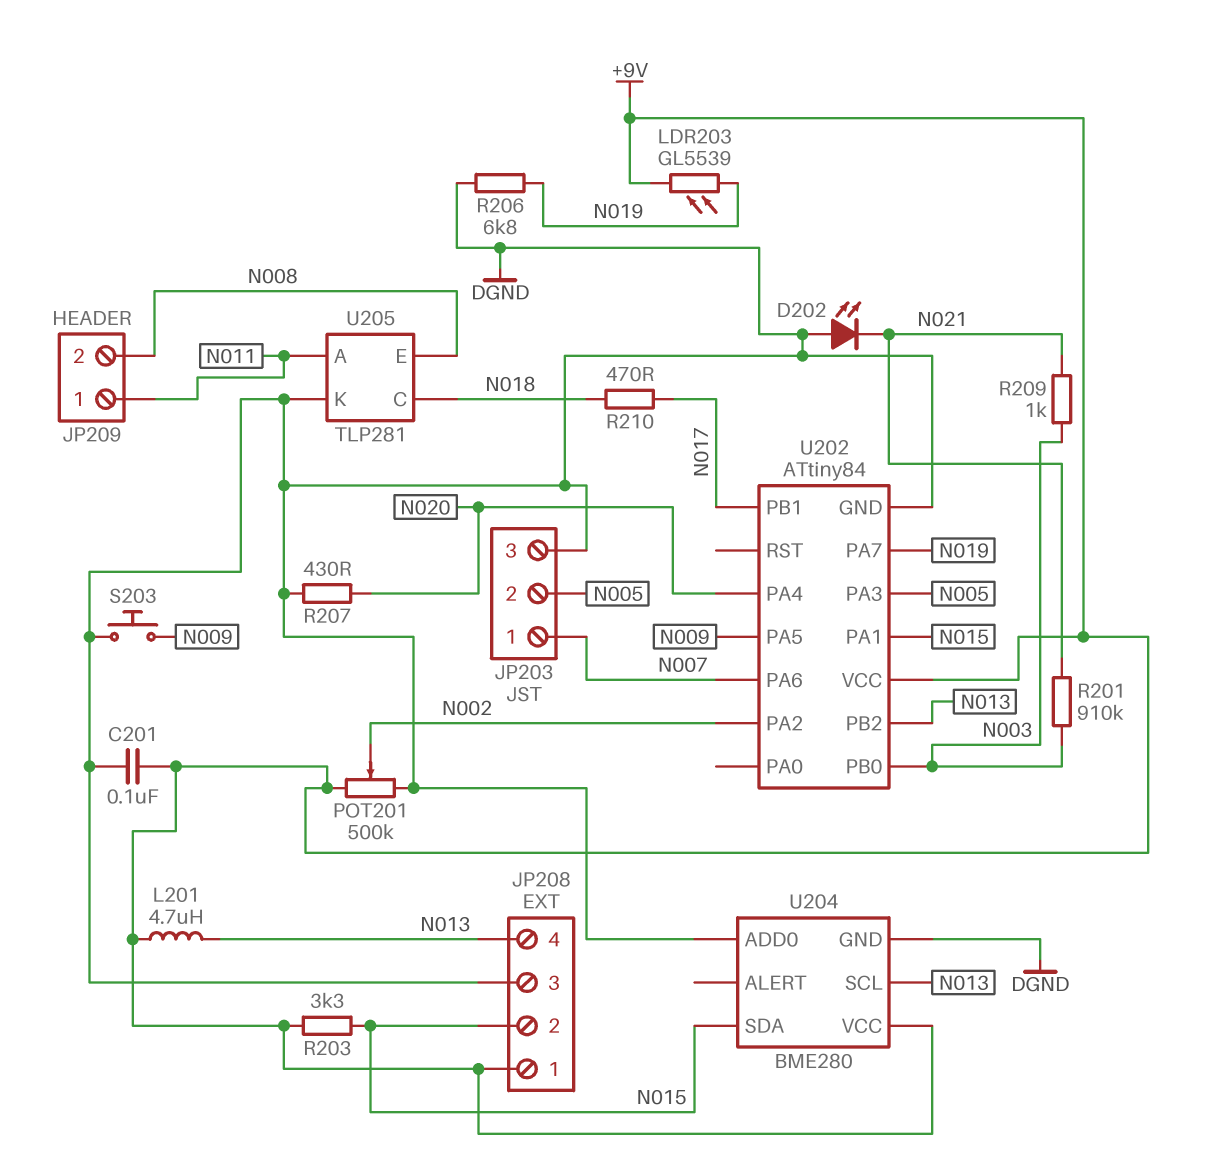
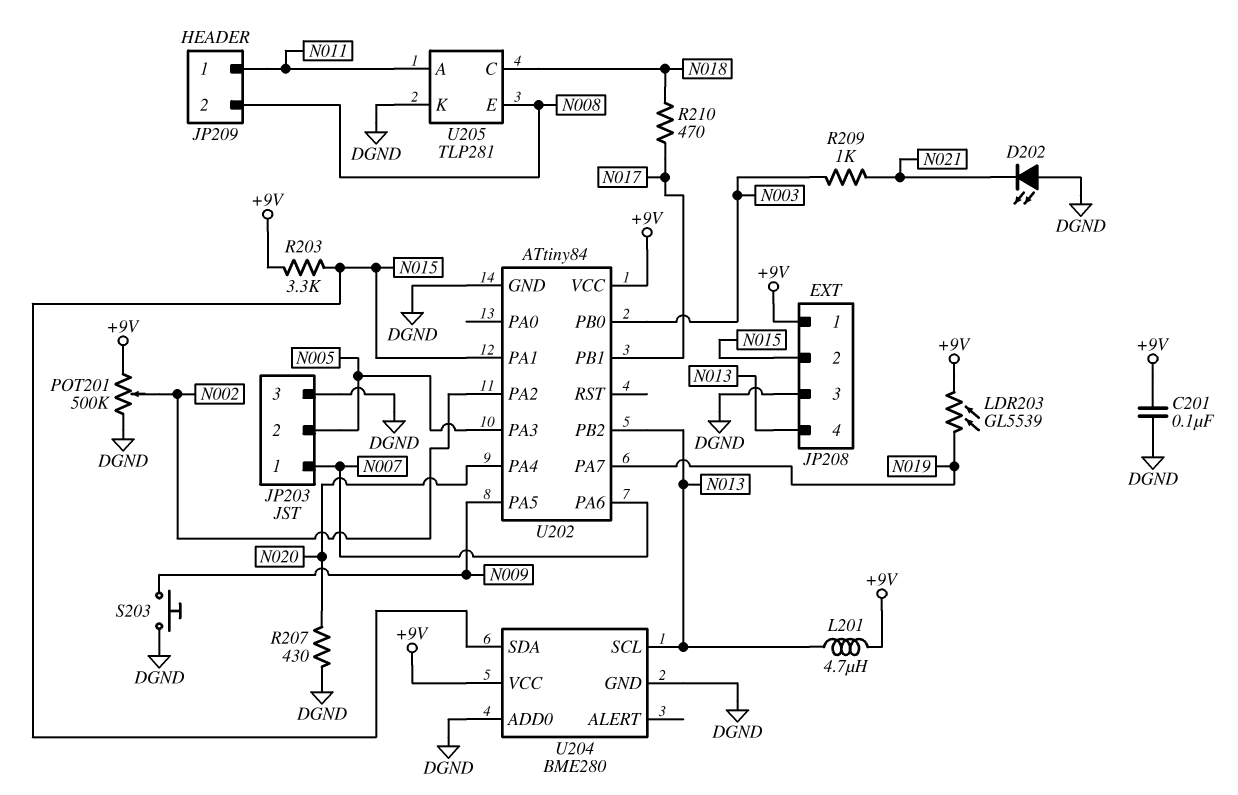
R201: 910k (N003, N021) -> none
R206: 6.8k (DGND, N019) -> none

